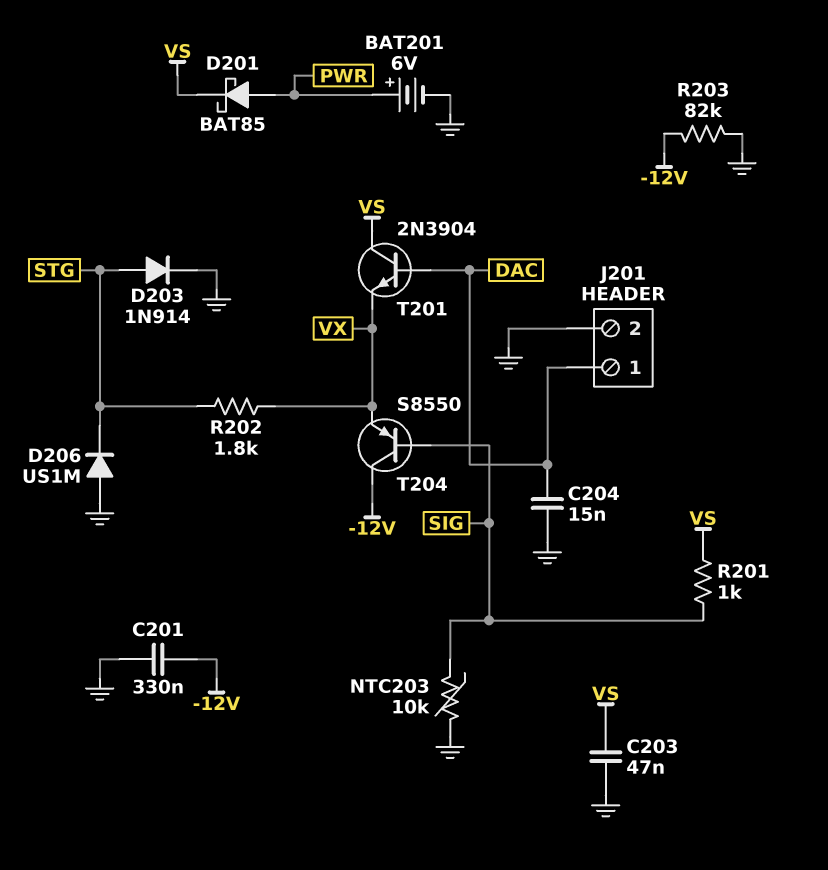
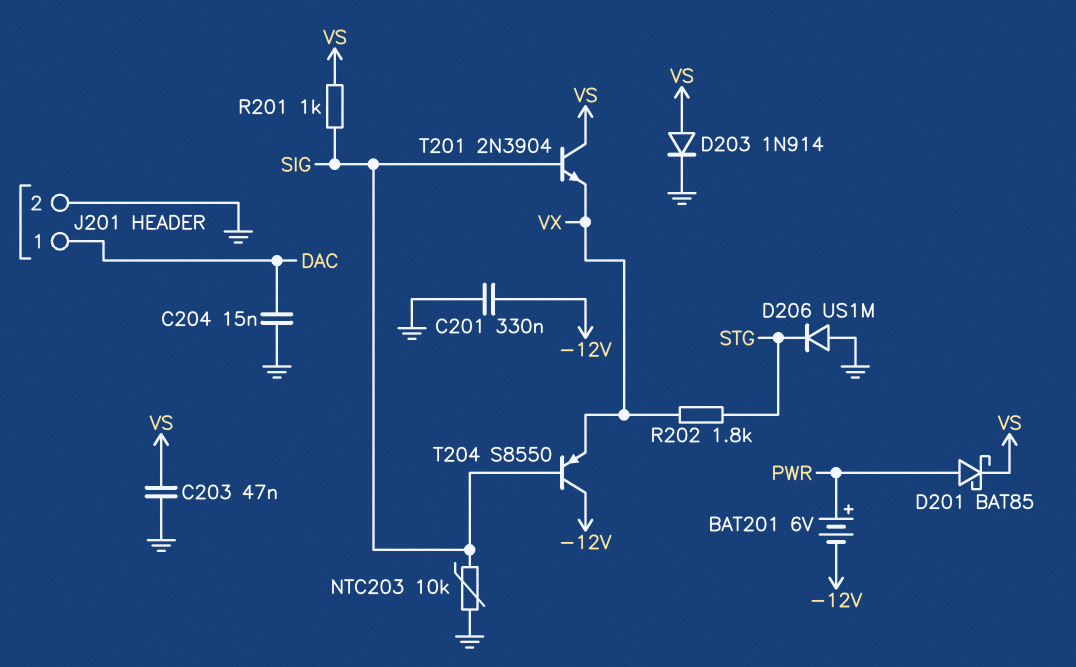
BAT201: 6V (plus PWR, minus GND) -> 6V (plus PWR, minus -12V)
D203: diode 1N914 (A STG, K GND) -> diode 1N914 (A VS, K GND)
R203: 82k (-12V, GND) -> none
T201: NPN 2N3904 (B DAC, C VS, E VX) -> NPN 2N3904 (B SIG, C VS, E VX)

